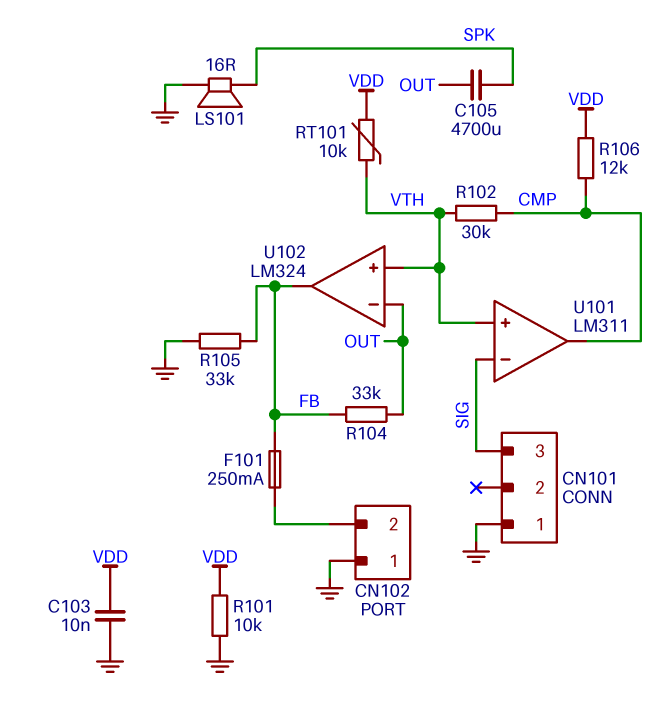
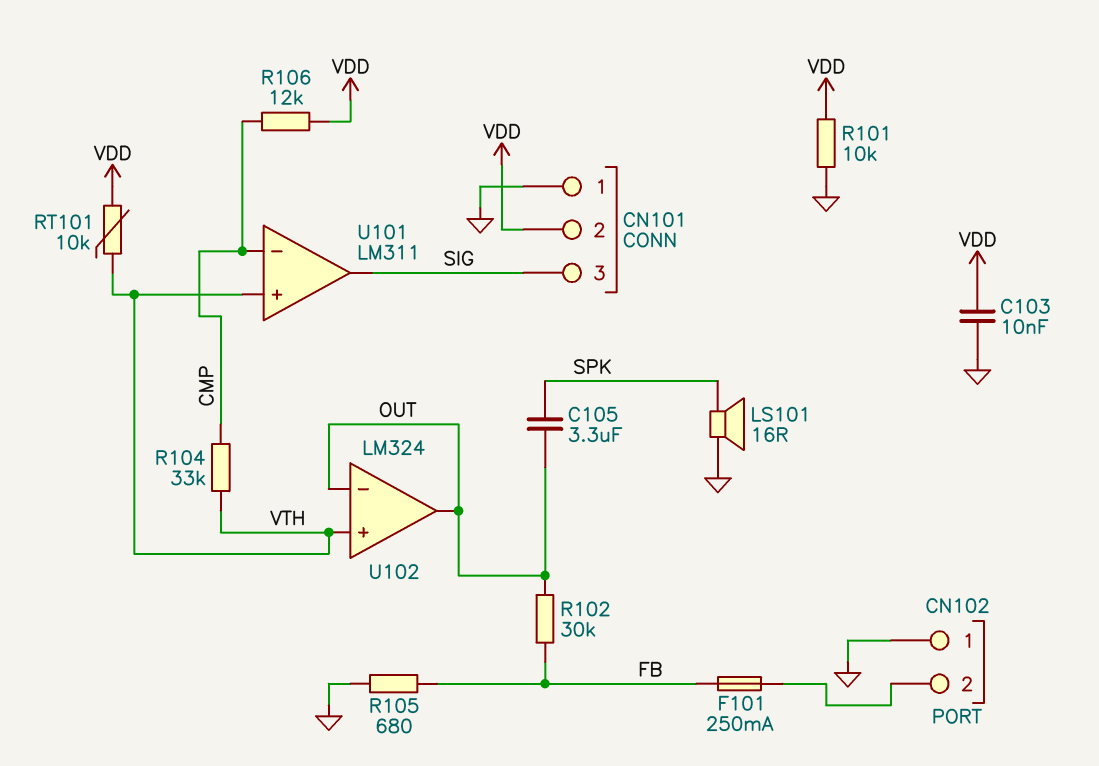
C105: 4700uF (OUT, SPK) -> 3.3uF (OUT, SPK)
CN101 pin 2: none -> VDD
R102: 30k (CMP, VTH) -> 30k (FB, OUT)
R104: 33k (FB, OUT) -> 33k (CMP, VTH)
R105: 33k (FB, GND) -> 680 (FB, GND)
U101 pin in-: SIG -> CMP
U101 pin out: CMP -> SIG
U102 pin out: FB -> OUT

